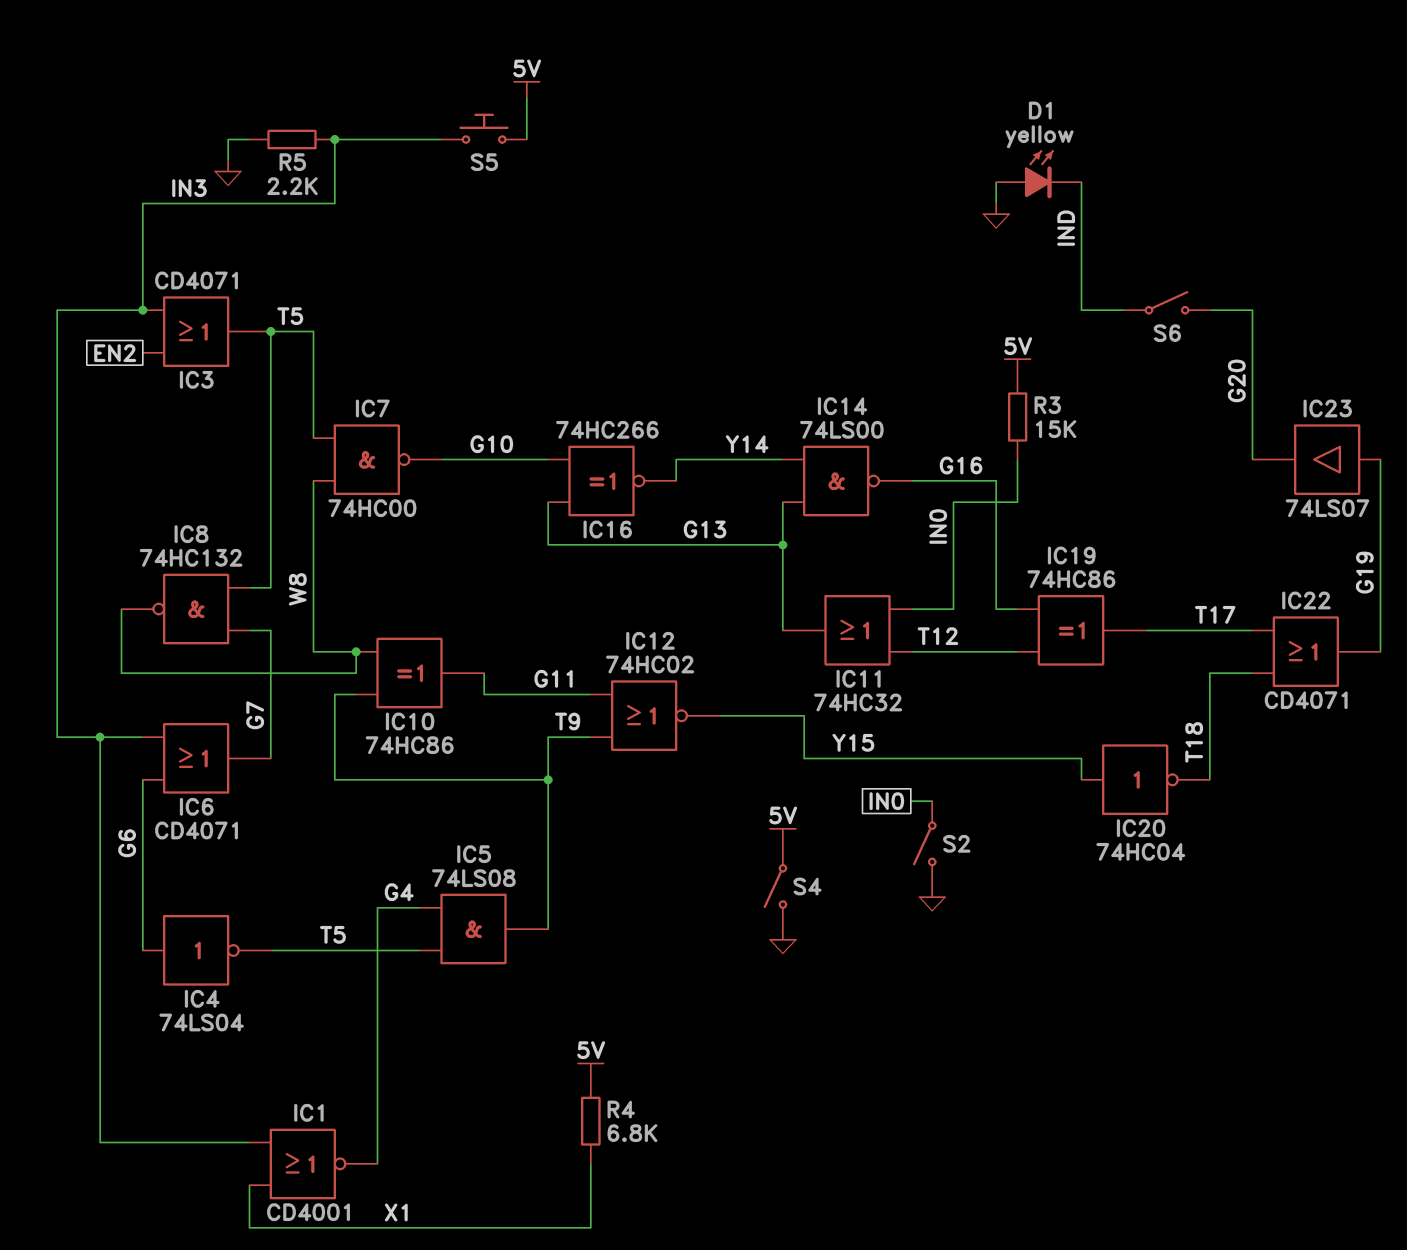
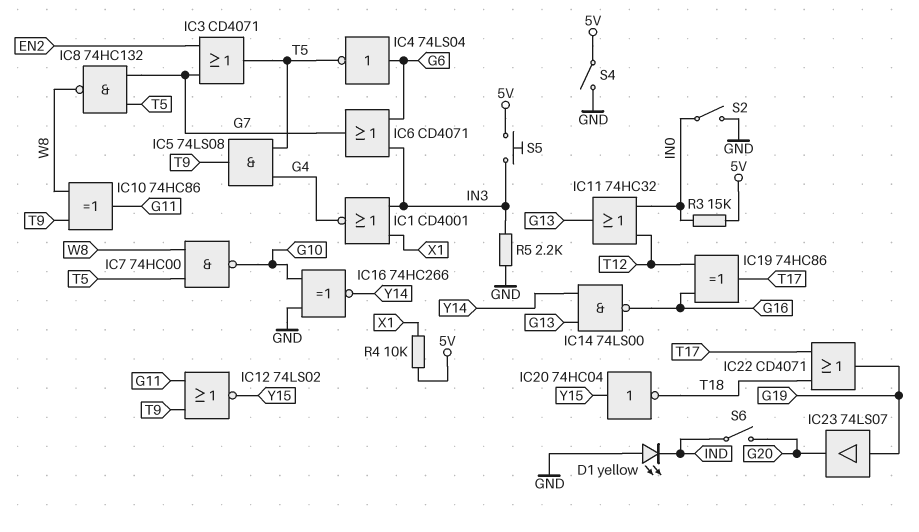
IC3: OR CD4071 (in EN2, in IN3, out T5) -> OR CD4071 (in EN2, in G7, out T5)
IC12: NOR 74HC02 (in G11, in T9, out Y15) -> NOR 74LS02 (in G11, in T9, out Y15)
IC16: XNOR 74HC266 (in G10, in G13, out Y14) -> XNOR 74HC266 (in G10, in GND, out Y14)
R4: 6.8k (5V, X1) -> 10k (5V, X1)

